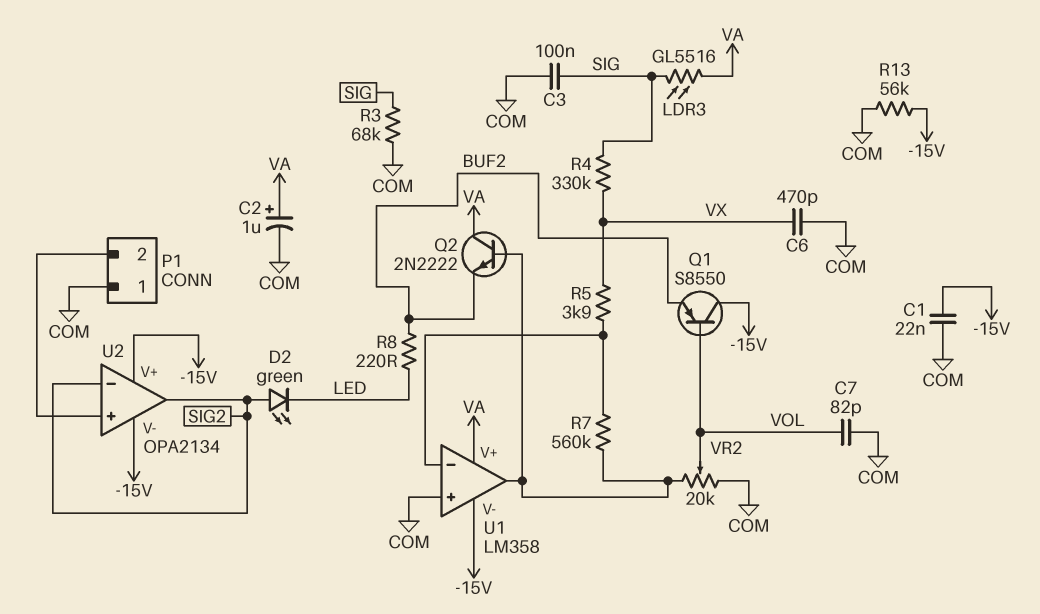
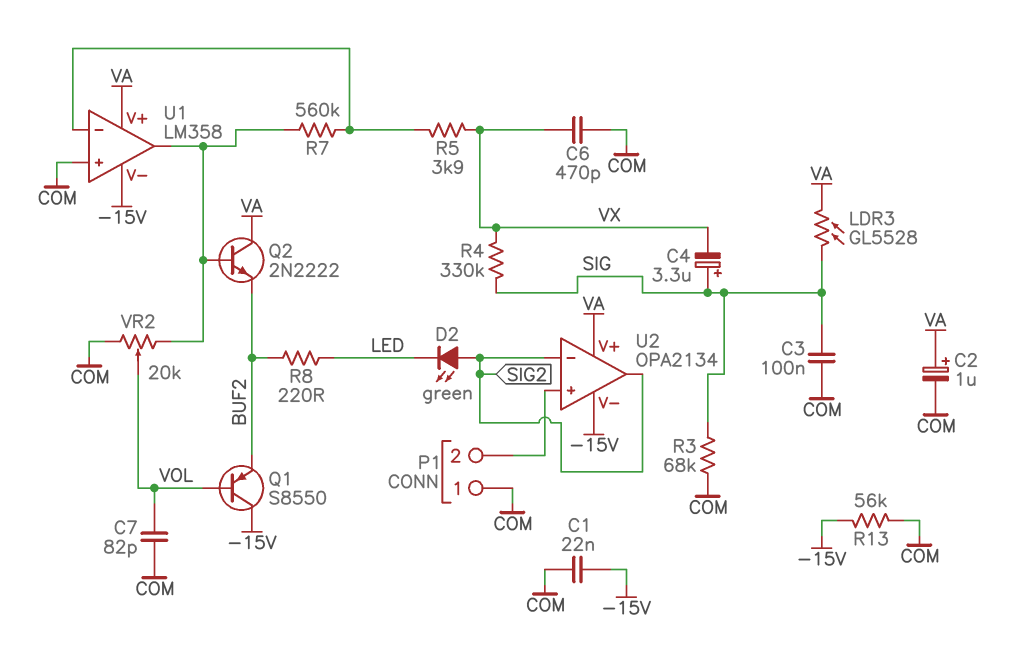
C4: none -> 3.3uF (plus SIG, minus VX)
LDR3: GL5516 (SIG, VA) -> GL5528 (SIG, VA)
U2 pin V+: -15V -> VA

